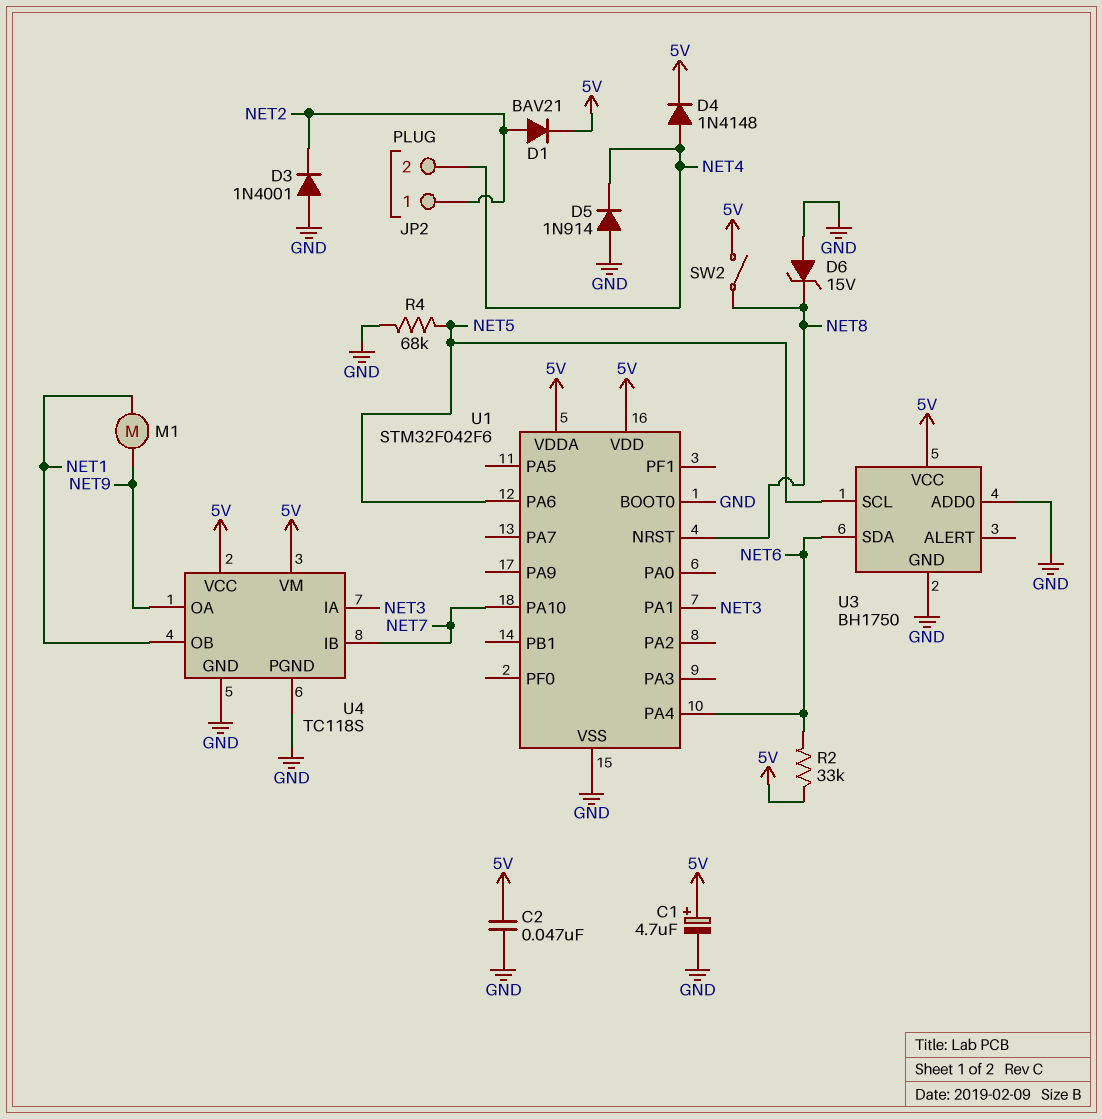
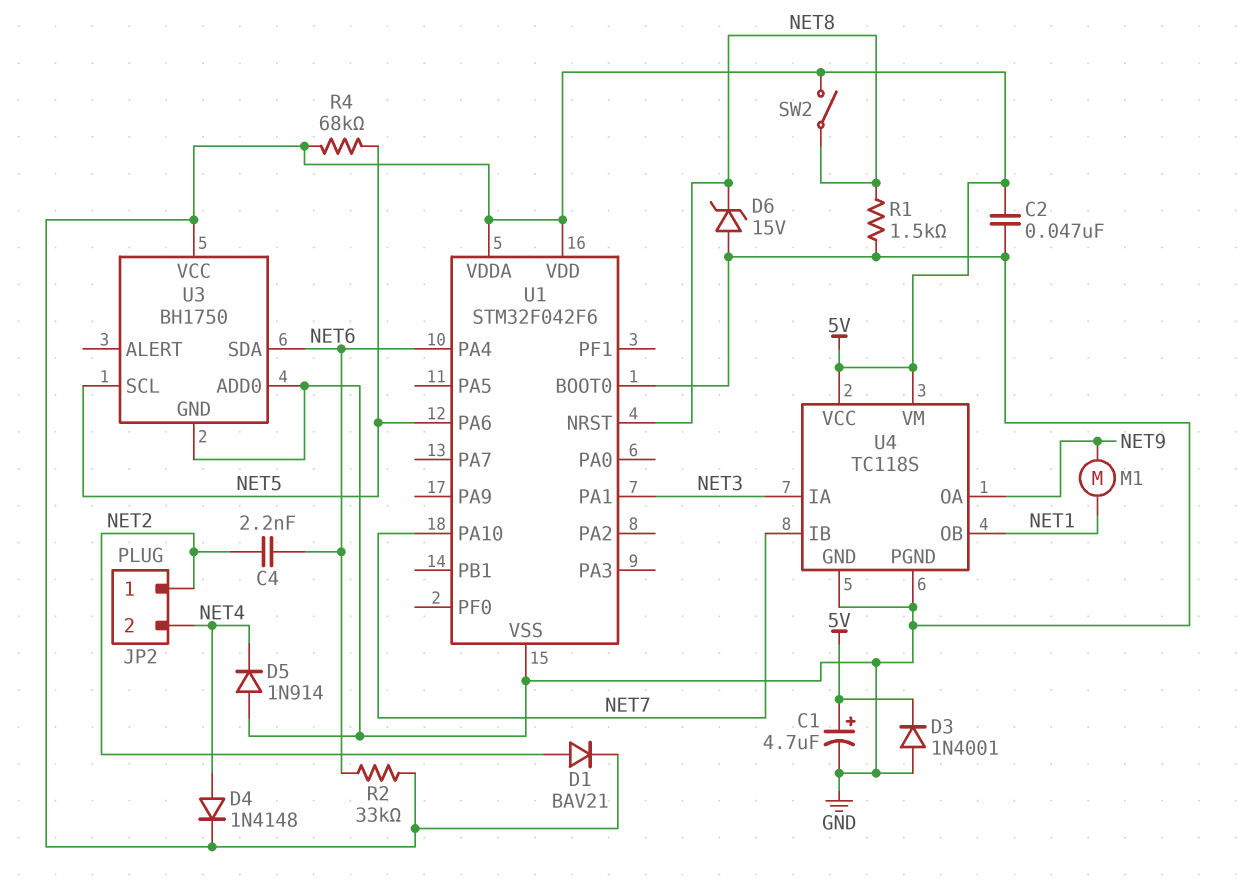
C4: none -> 2.2nF (NET2, NET6)
D3: diode 1N4001 (A GND, K NET2) -> diode 1N4001 (A GND, K 5V)
R1: none -> 1.5k (GND, NET8)
R4: 68k (GND, NET5) -> 68k (5V, NET5)

